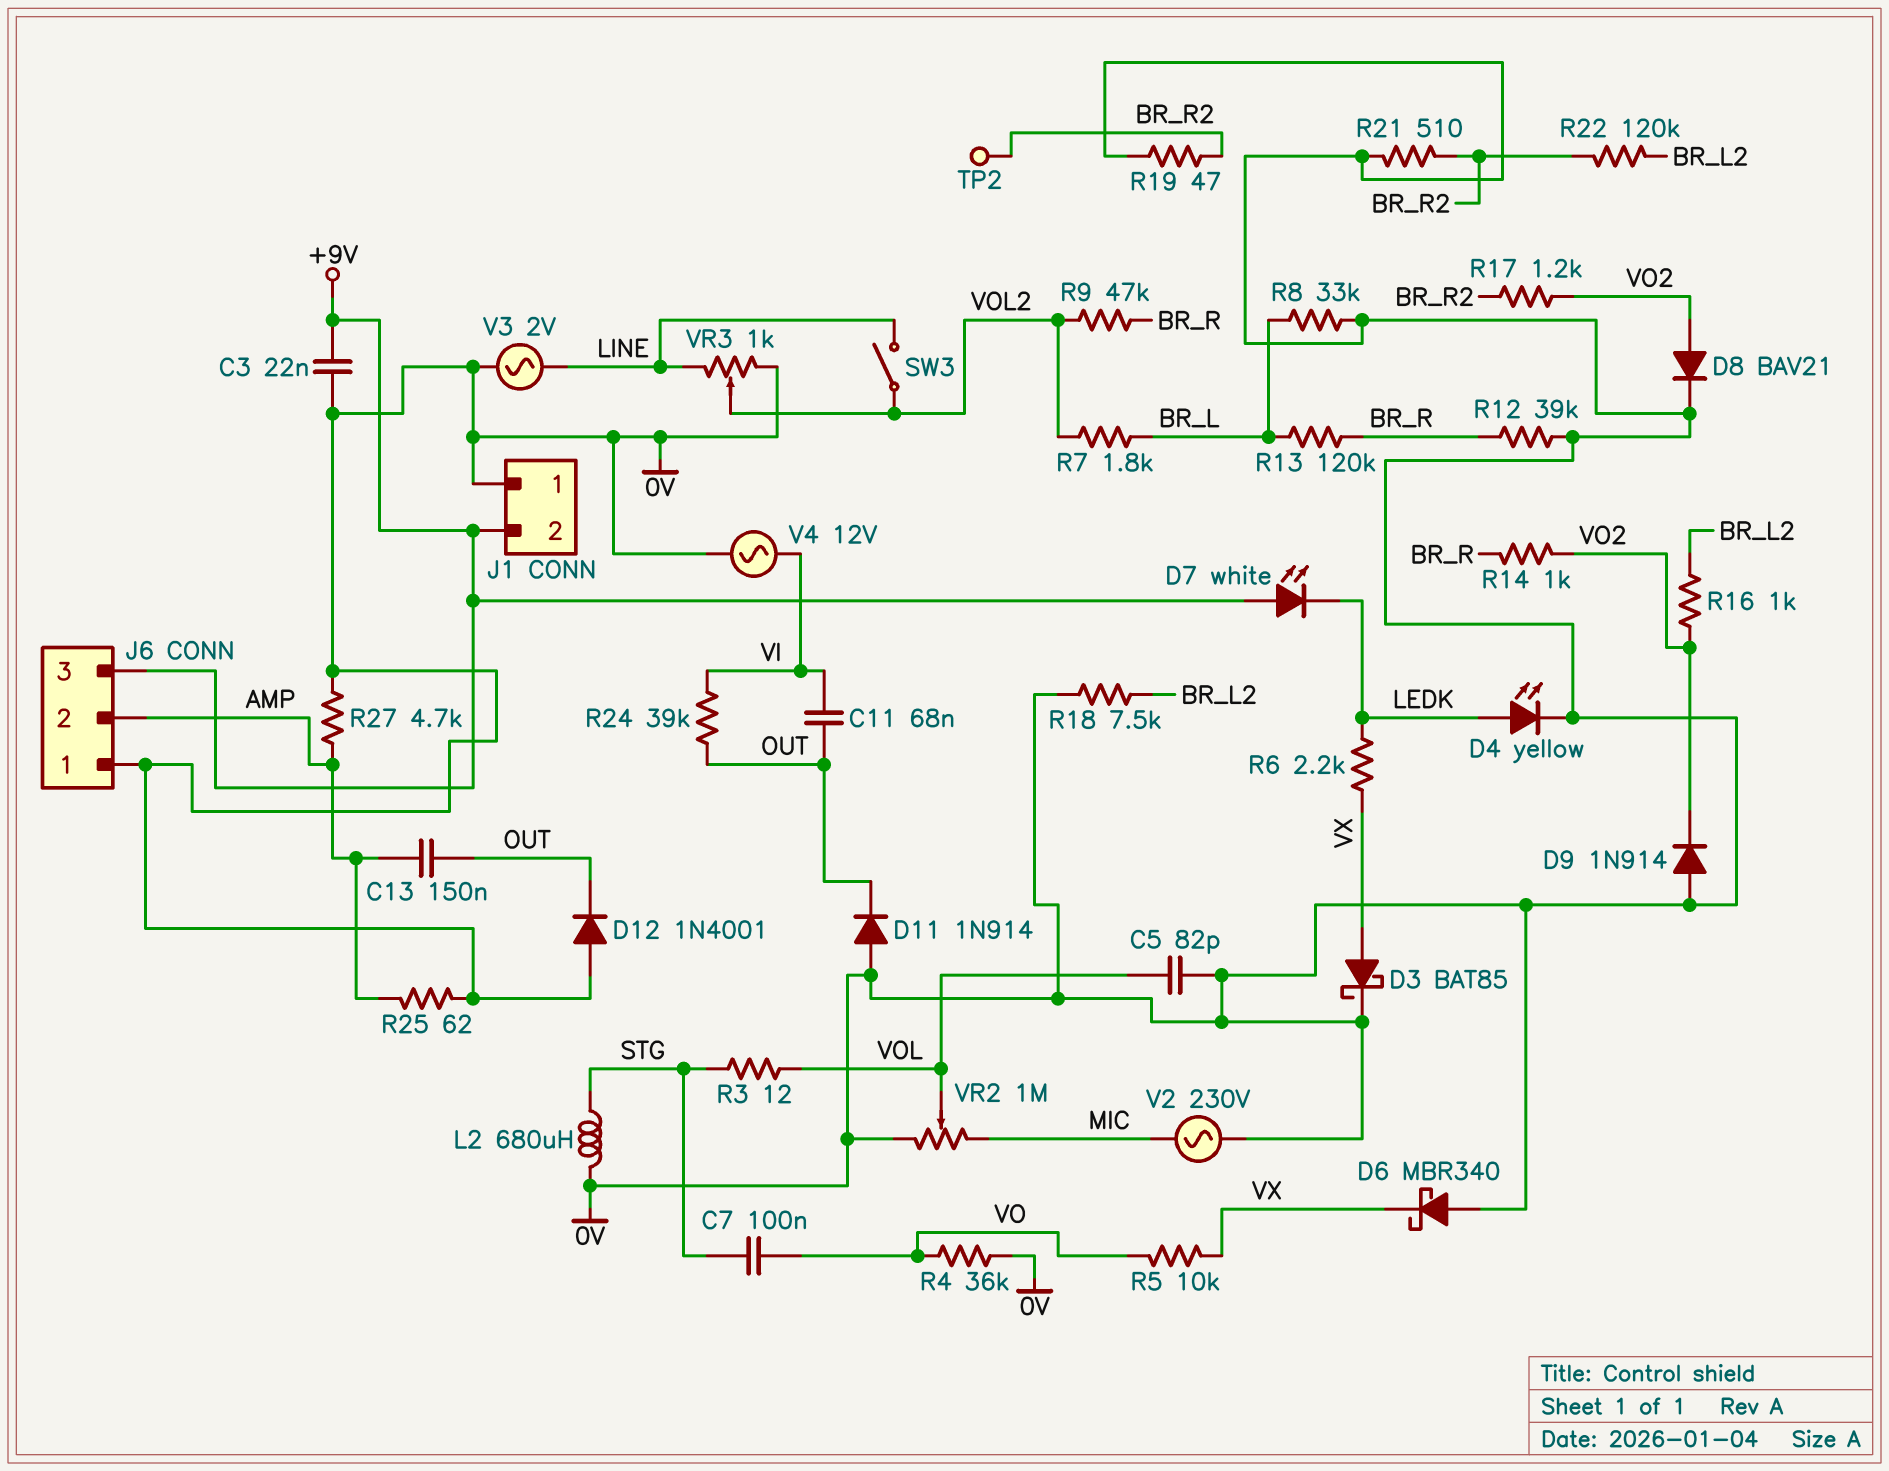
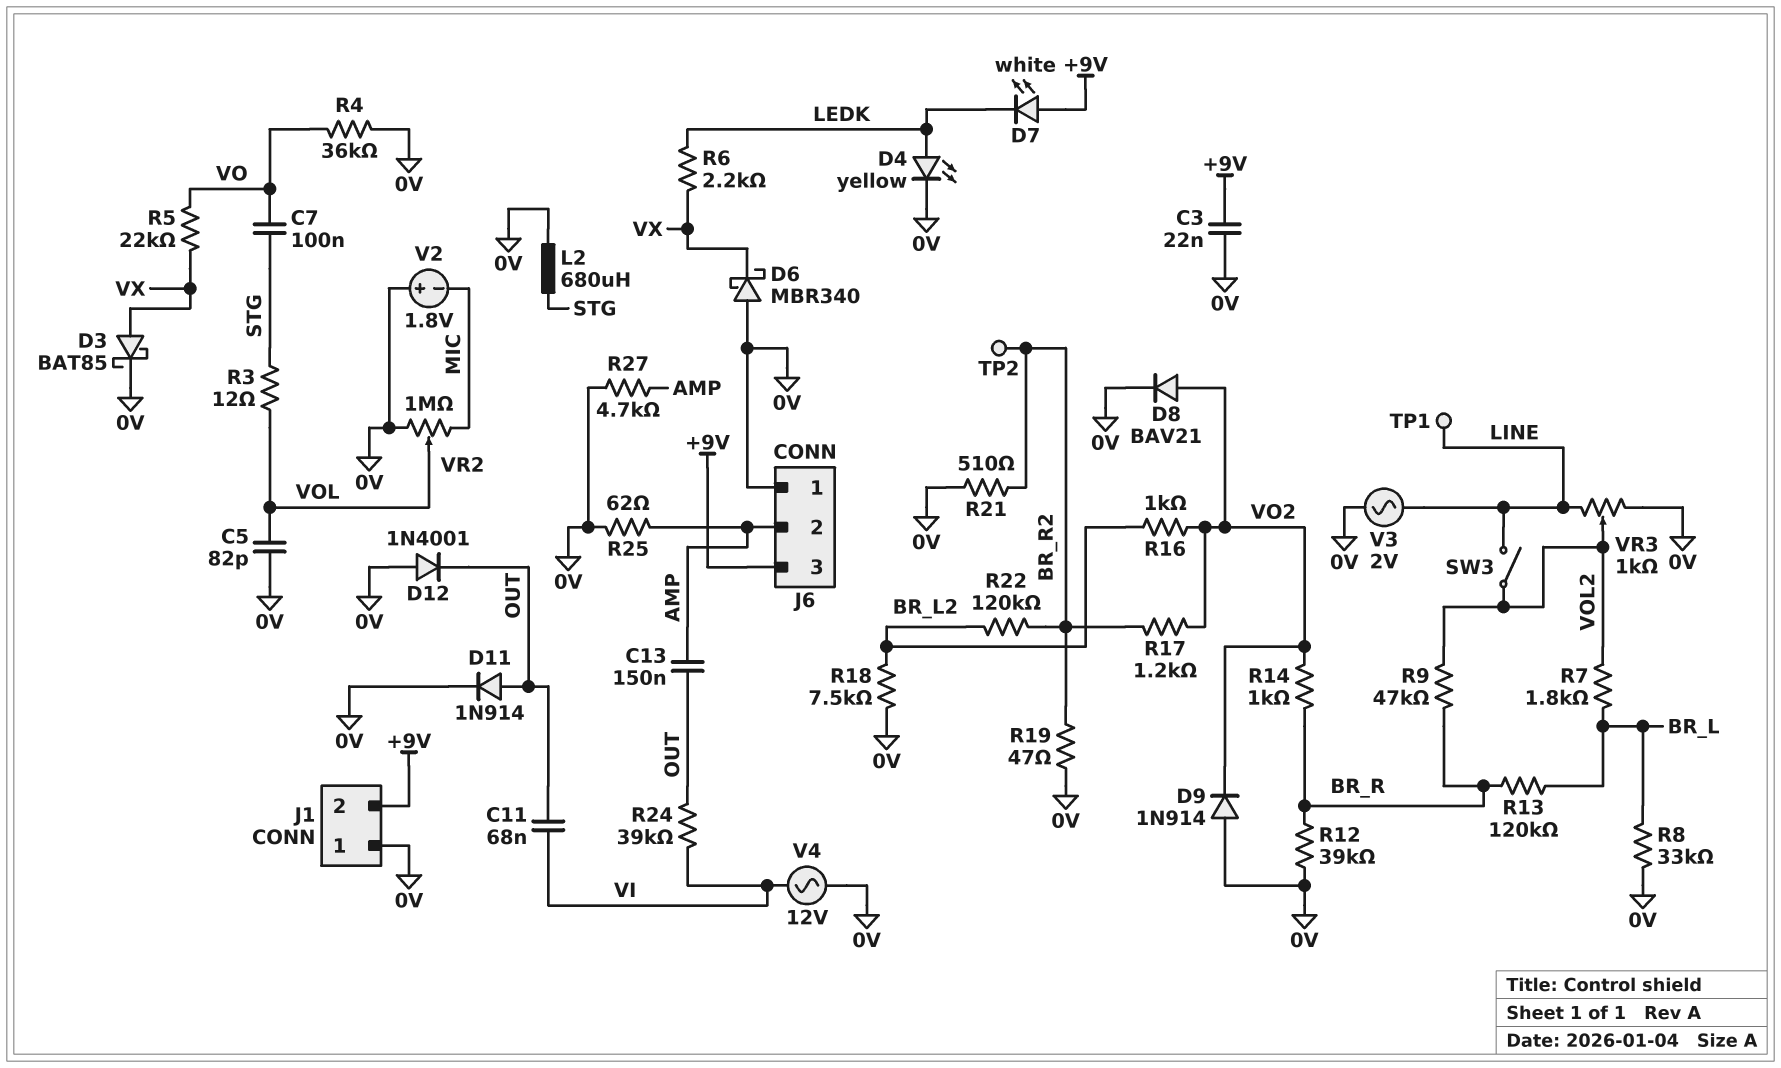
D11: diode 1N914 (A 0V, K OUT) -> diode 1N914 (A OUT, K 0V)
R5: 10k (VO, VX) -> 22k (VO, VX)
TP1: none -> test point (LINE)
V2: AC 230V (0V, MIC) -> 1.8V (plus 0V, minus MIC)

